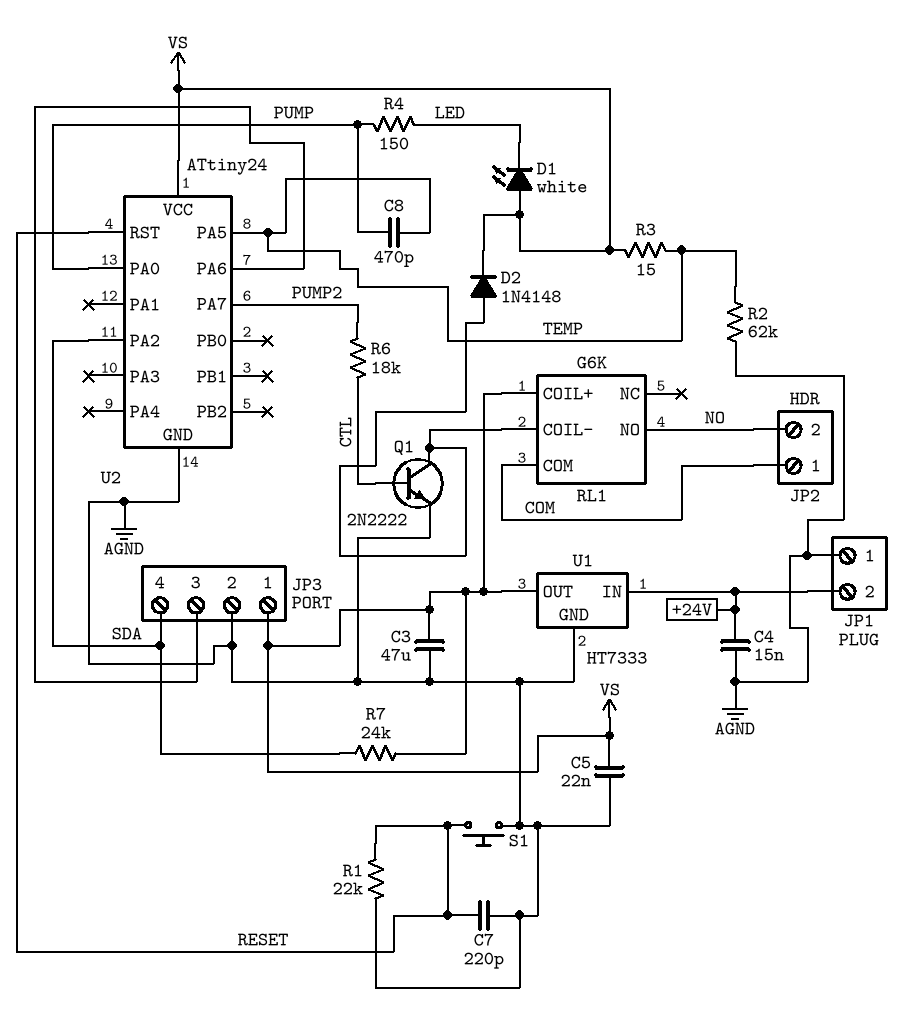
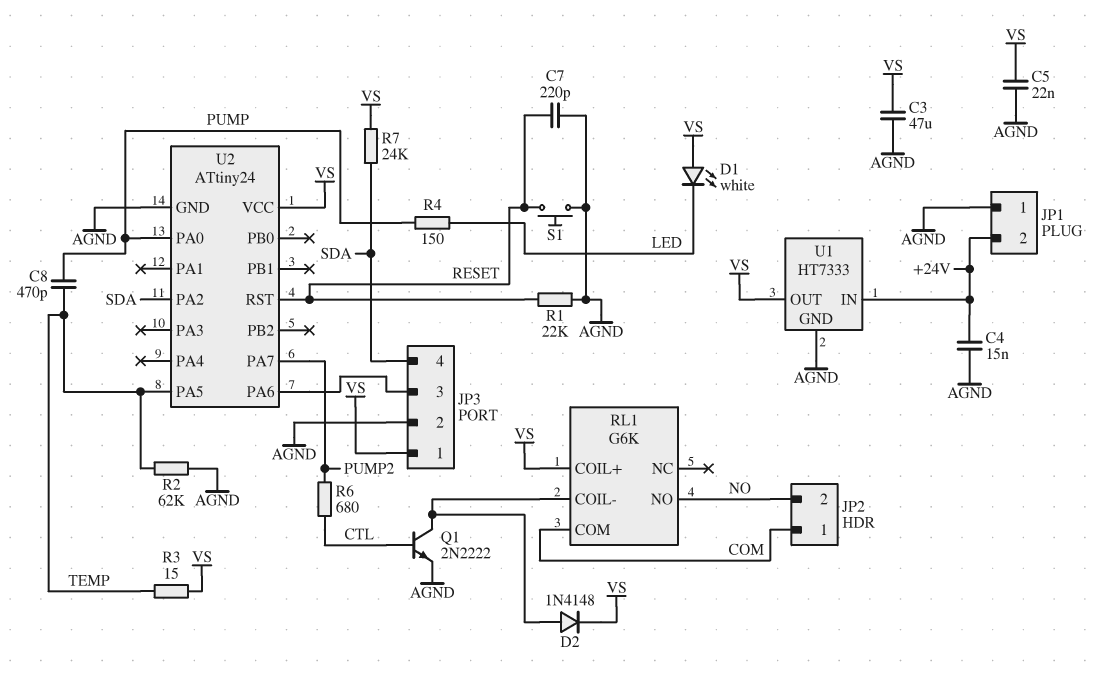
R6: 18k (CTL, PUMP2) -> 680 (CTL, PUMP2)

